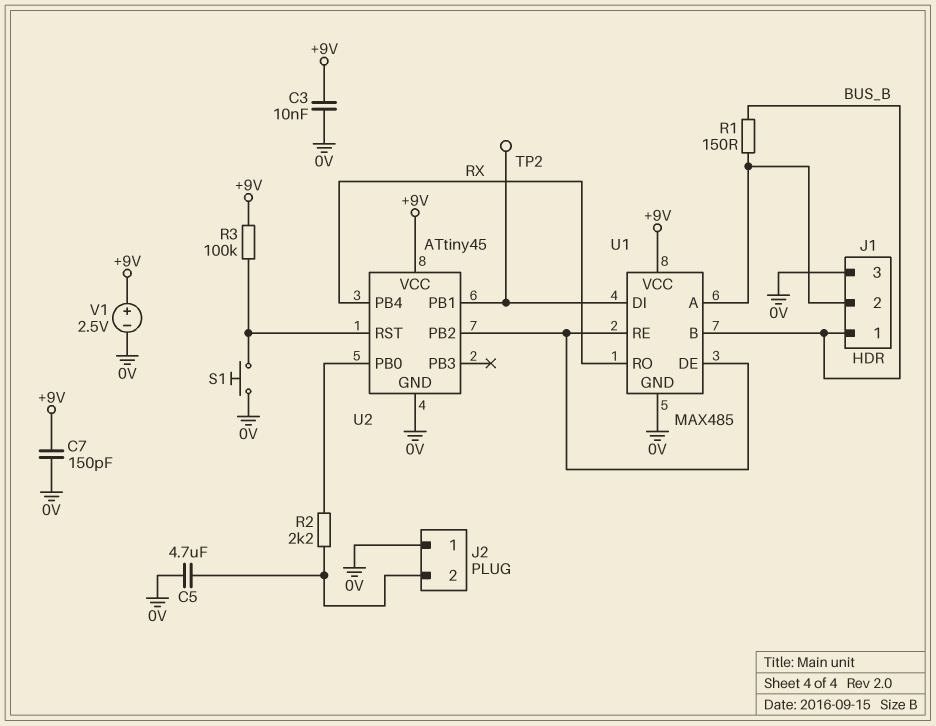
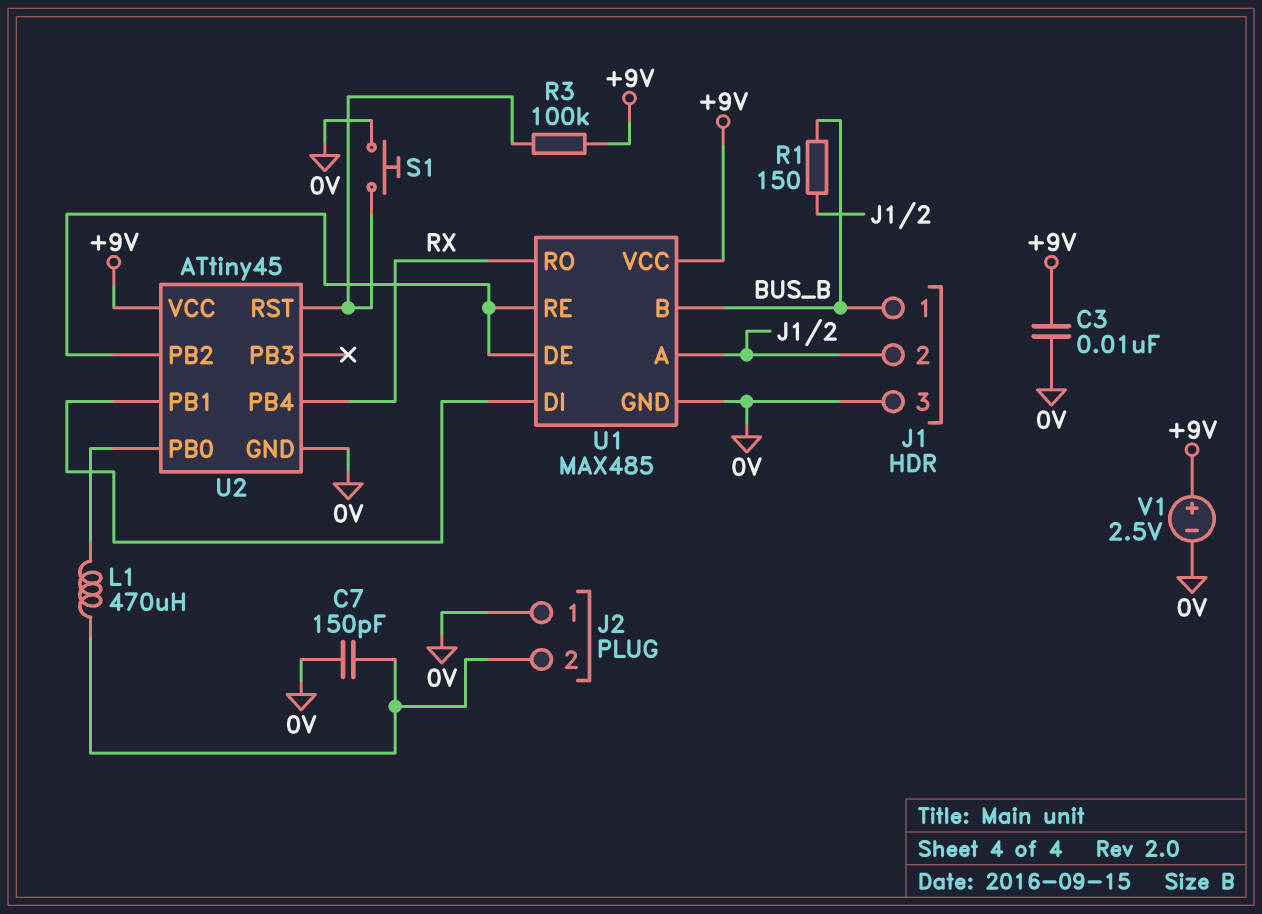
C5: 4.7uF (0V, J2/2) -> none
C7: 150pF (+9V, 0V) -> 150pF (0V, J2/2)
L1: none -> 470uH (J2/2, U2/PB0)
R2: 2.2k (J2/2, U2/PB0) -> none
TP2: test point (U1/DI) -> none

